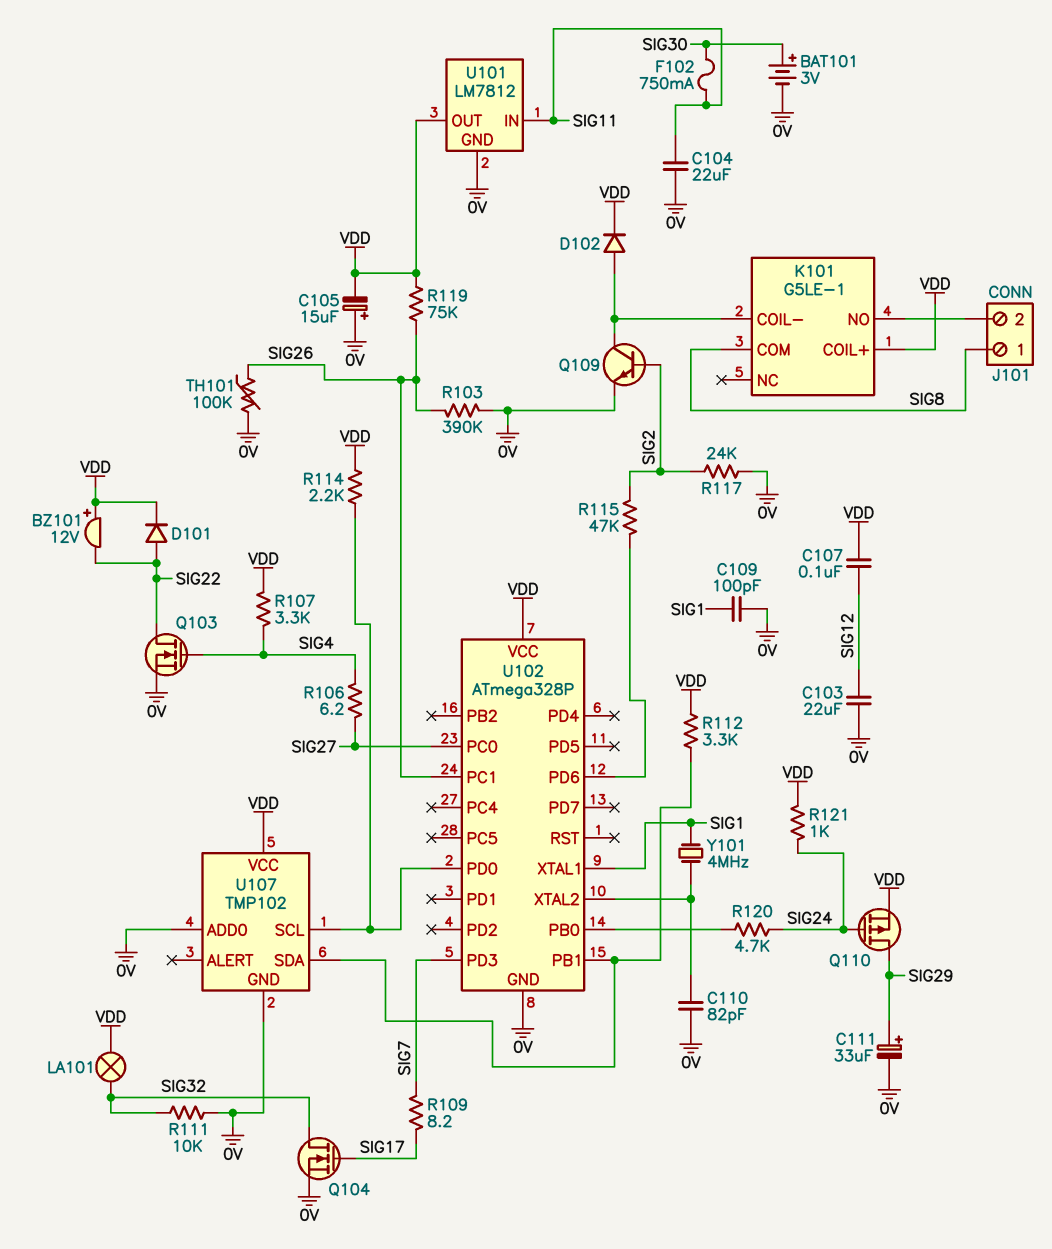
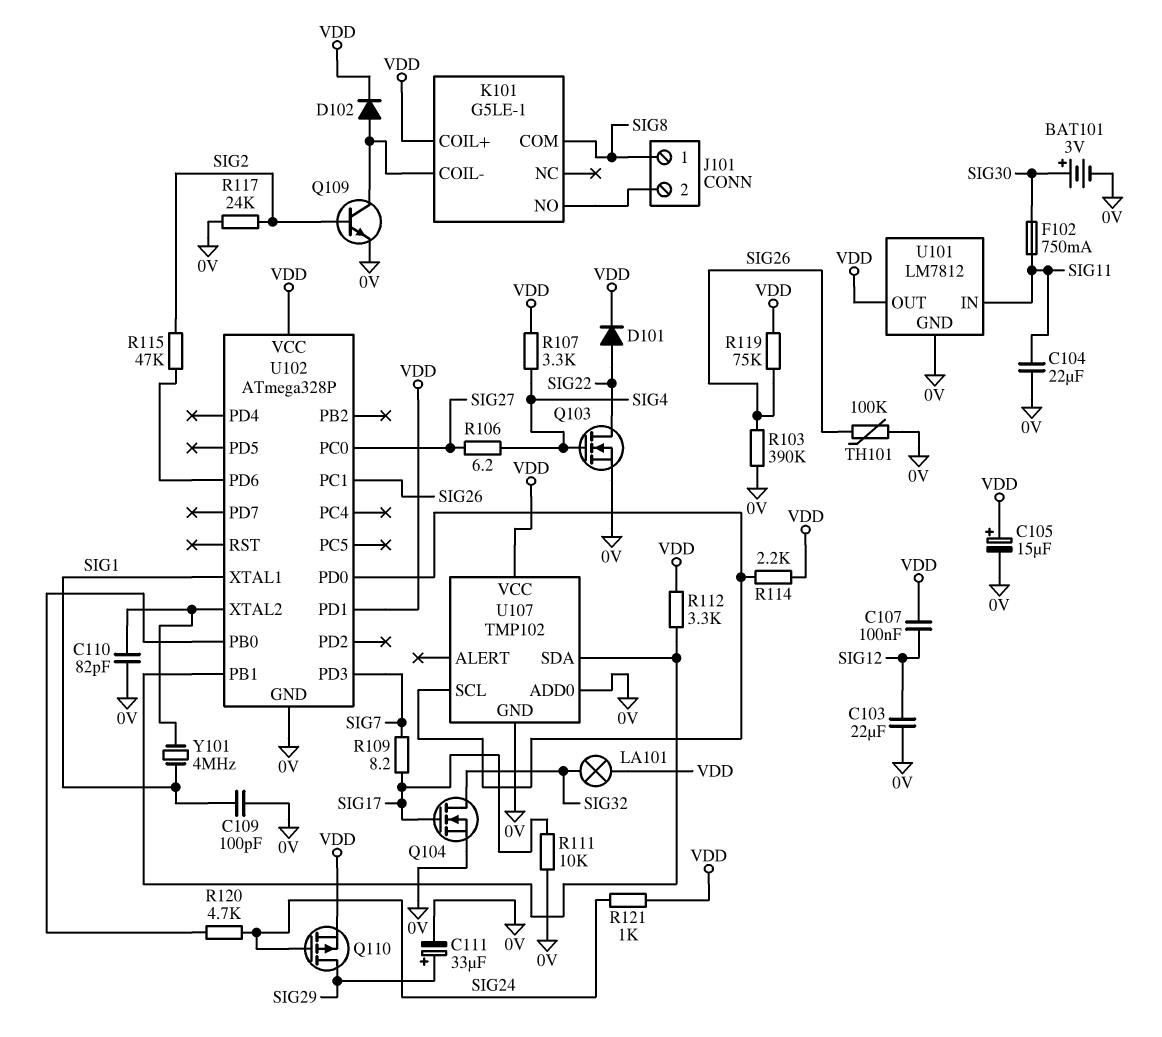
BZ101: buzzer 12V (plus VDD, minus SIG22) -> none
C105: 15uF (plus 0V, minus VDD) -> 15uF (plus VDD, minus 0V)
R111: 10k (0V, SIG32) -> 10k (0V, SIG17)
U102 pin PD1: none -> VDD

